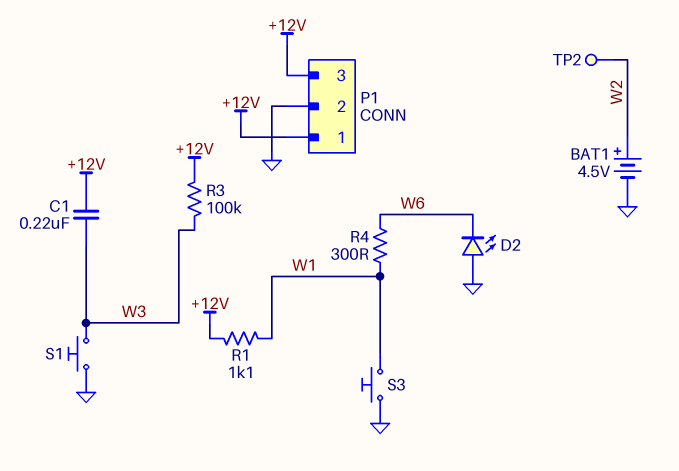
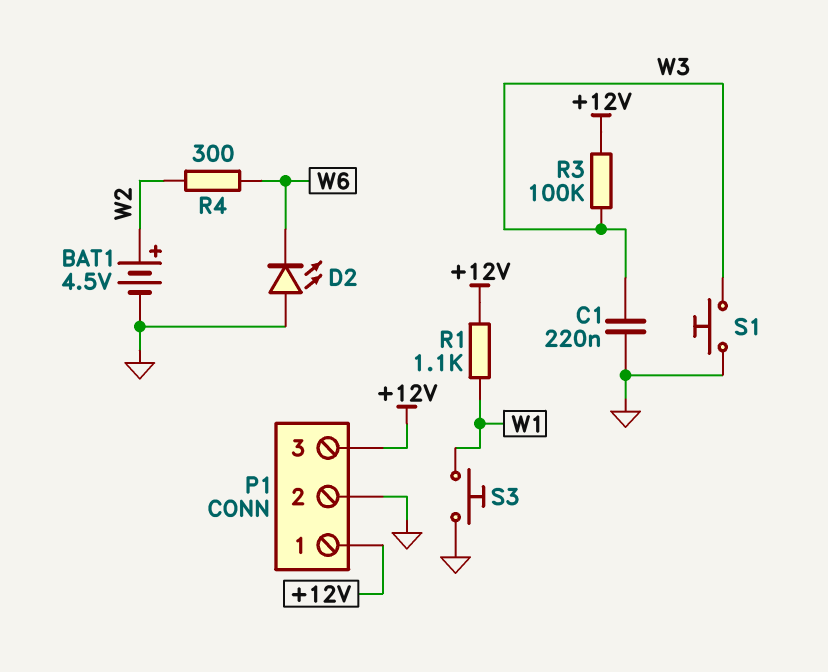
C1: 220nF (+12V, W3) -> 220nF (GND, W3)
R4: 300 (W1, W6) -> 300 (W2, W6)
TP2: test point (W2) -> none

